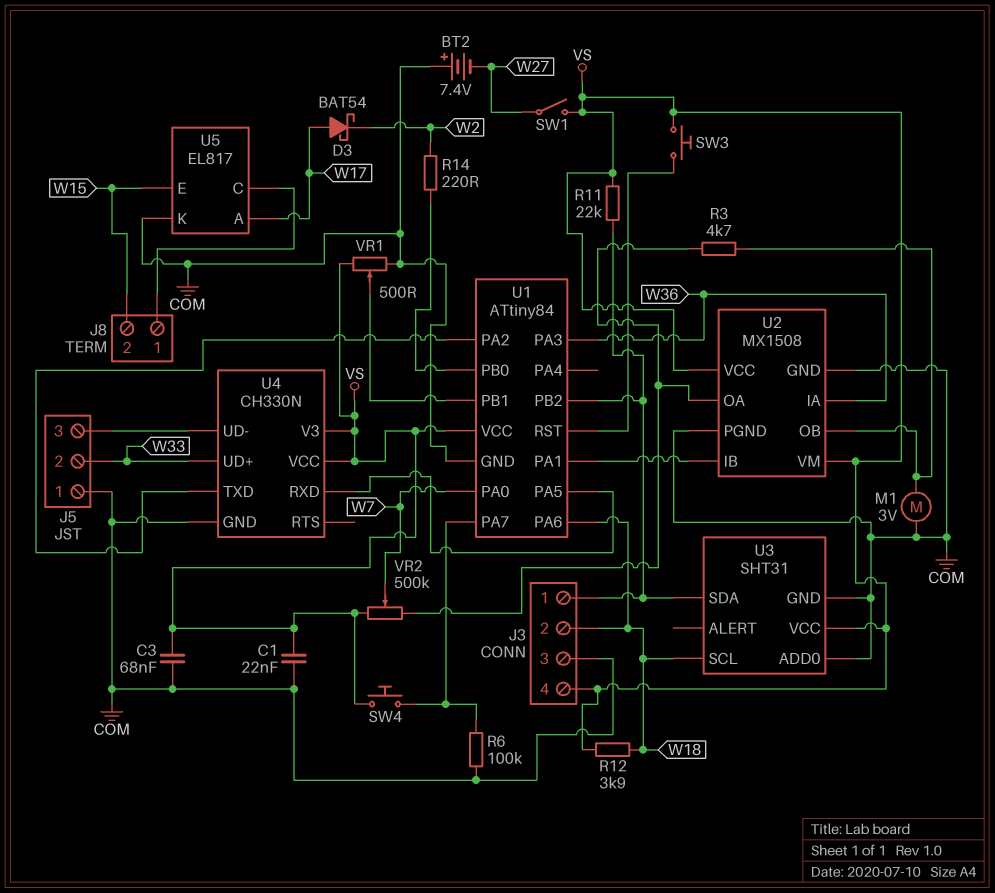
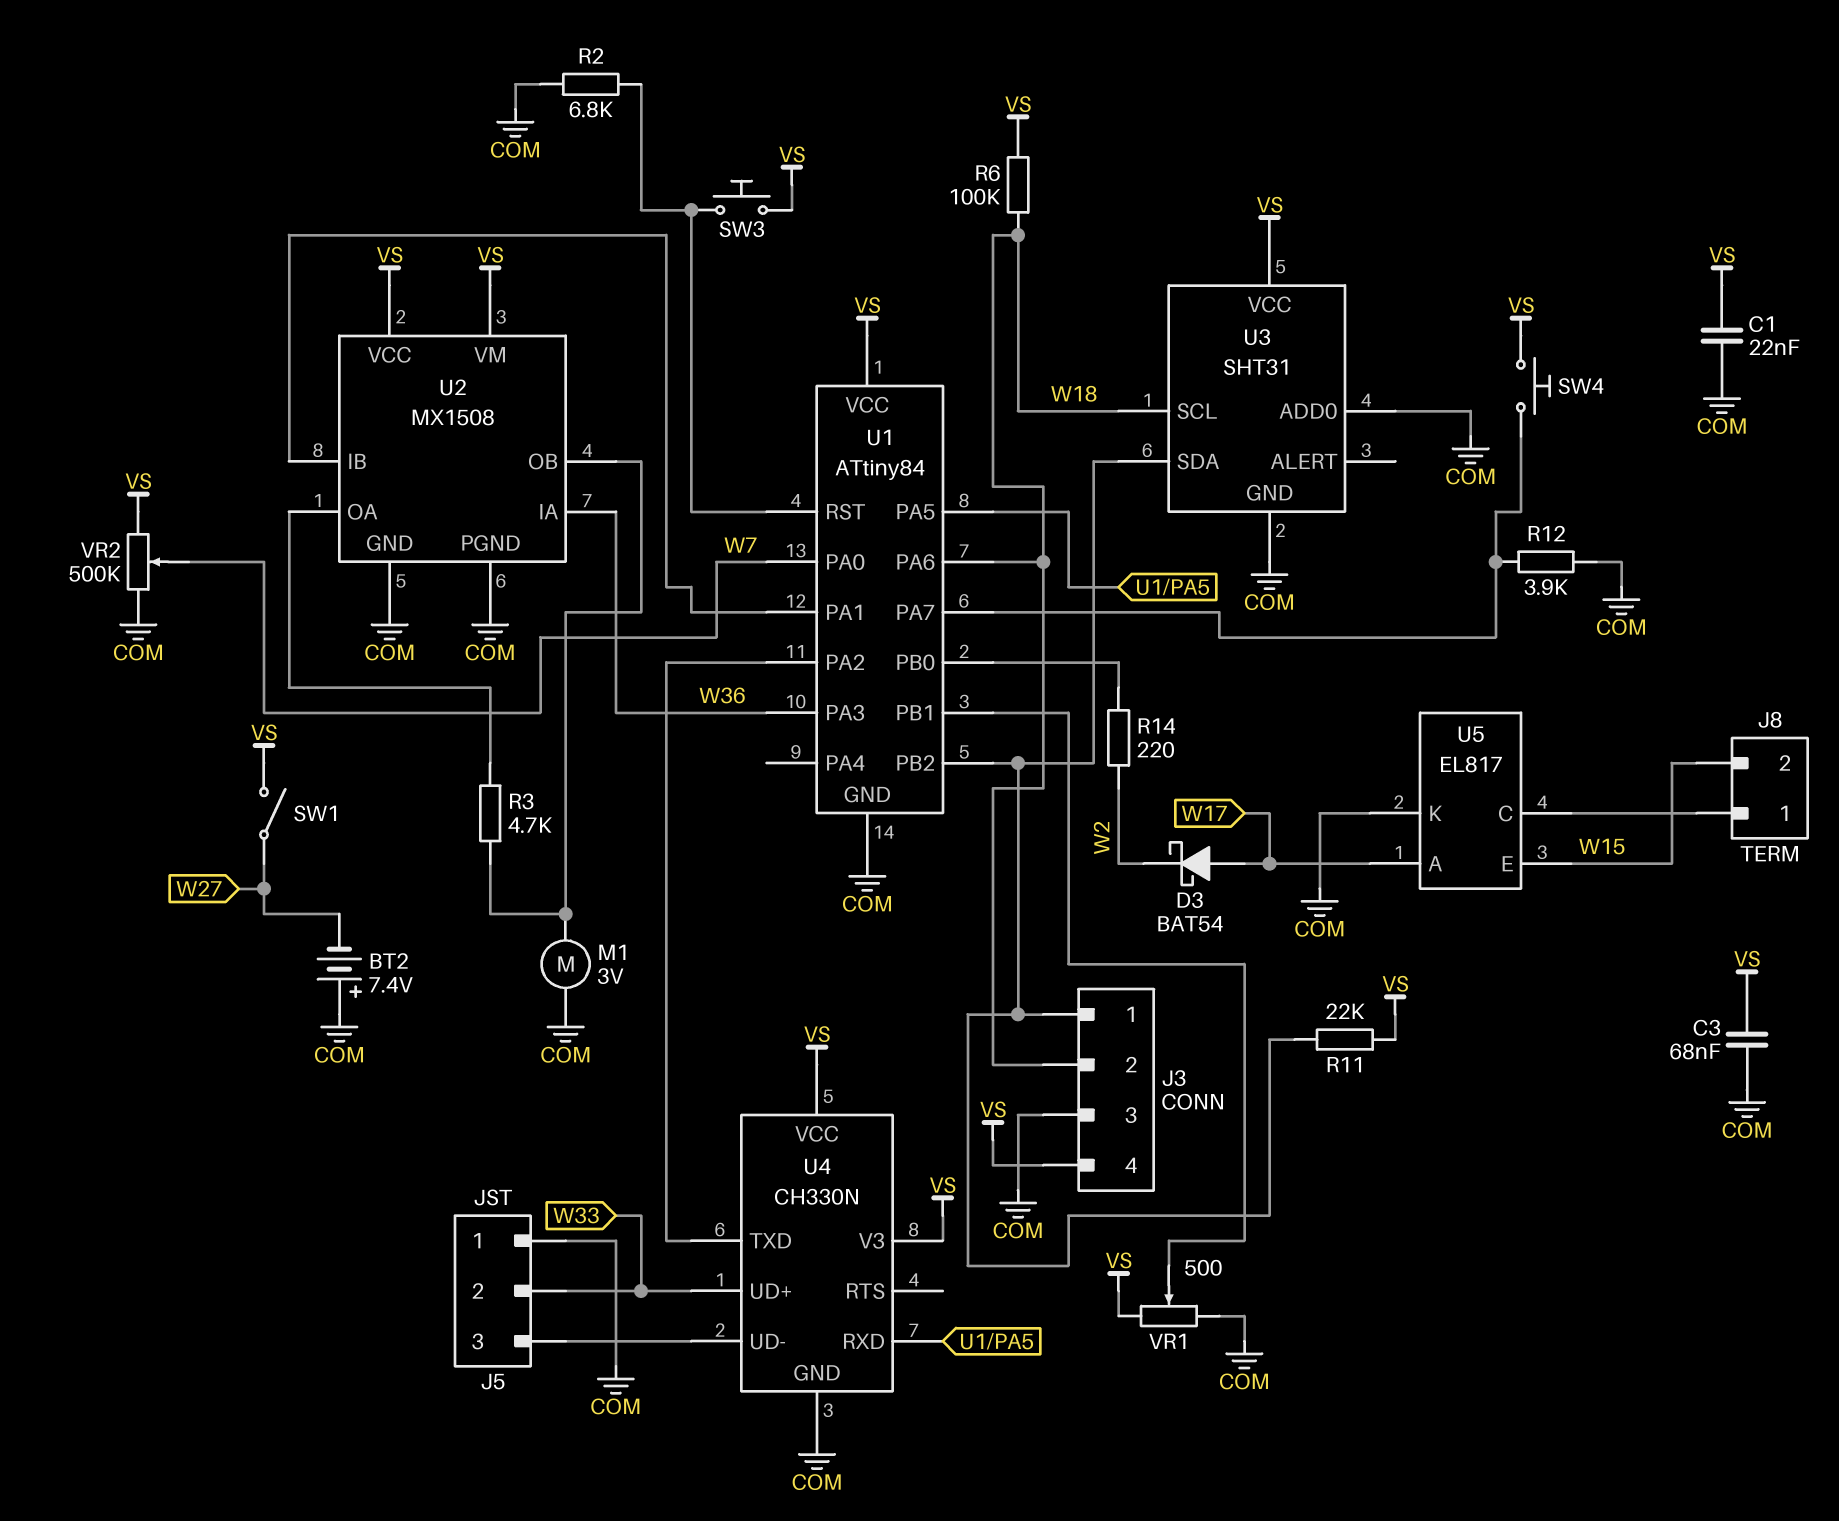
R2: none -> 6.8k (COM, U1/RST)
R6: 100k (COM, U1/PA7) -> 100k (VS, W18)
R12: 3.9k (VS, W18) -> 3.9k (COM, U1/PA7)
VR2: 500k (U2/OA, VS, wiper W7) -> 500k (COM, VS, wiper W7)

